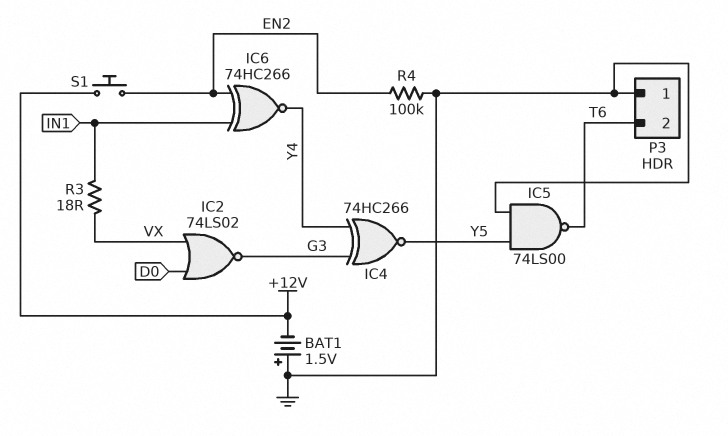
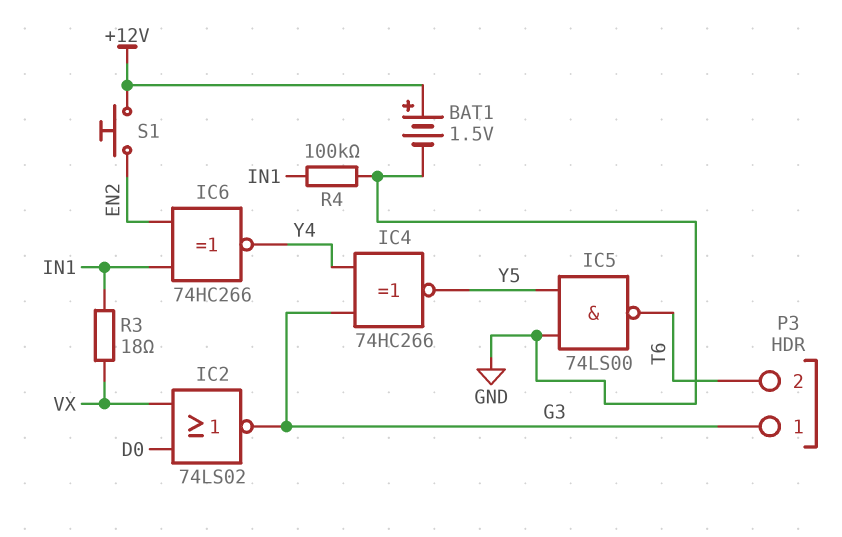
BAT1: 1.5V (plus GND, minus +12V) -> 1.5V (plus +12V, minus GND)
P3 pin 1: GND -> G3
R4: 100k (EN2, GND) -> 100k (GND, IN1)

